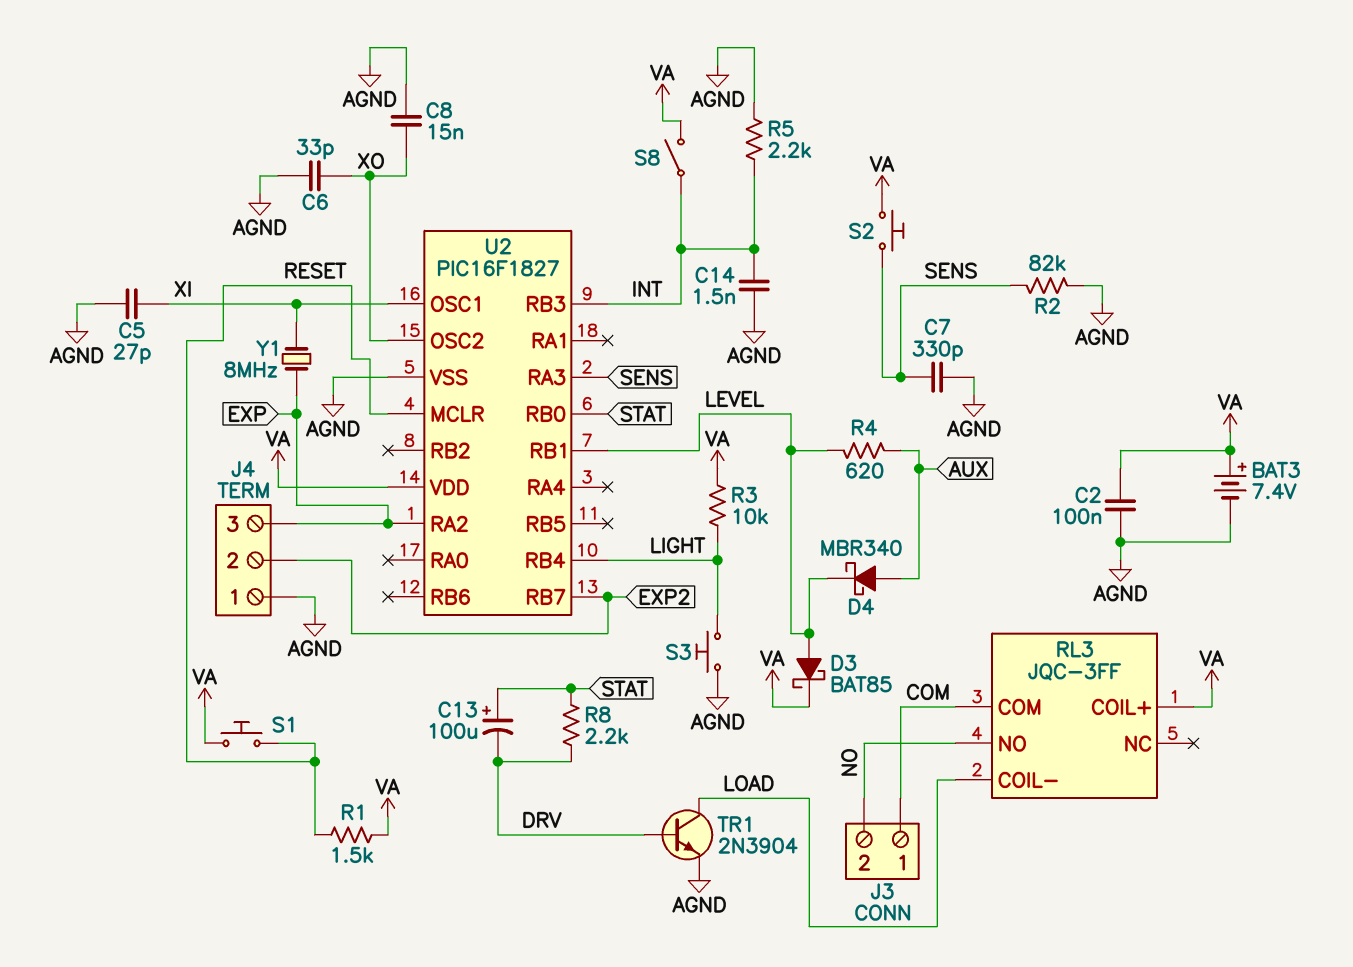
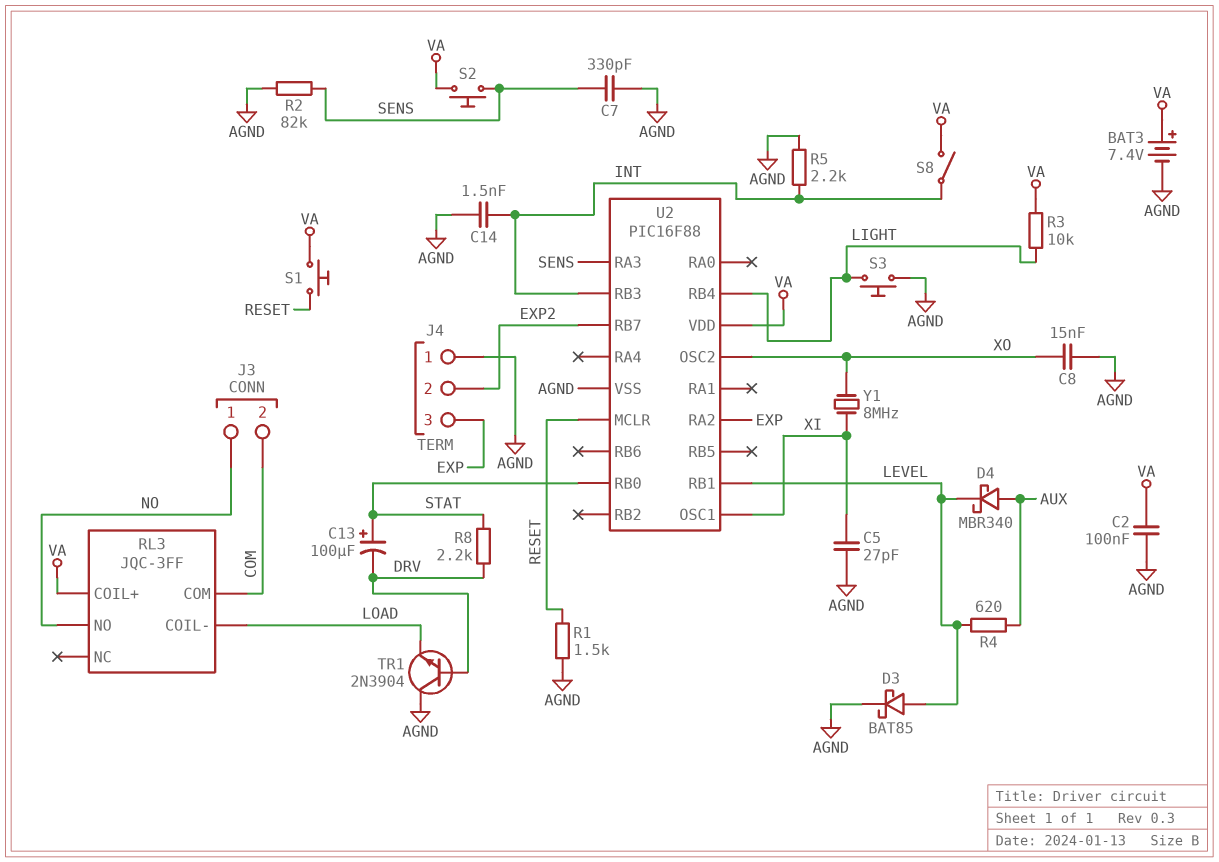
C6: 33pF (AGND, XO) -> none
D3: schottky BAT85 (A LEVEL, K VA) -> schottky BAT85 (A LEVEL, K AGND)
J3 pin 1: COM -> NO
J3 pin 2: NO -> COM
R1: 1.5k (RESET, VA) -> 1.5k (AGND, RESET)
TR1: NPN 2N3904 (B DRV, C LOAD, E AGND) -> NPN 2N3904 (B DRV, C AGND, E LOAD)
U2: PIC16F1827 -> PIC16F88
Y1: 8MHz (EXP, XI) -> 8MHz (XI, XO)

